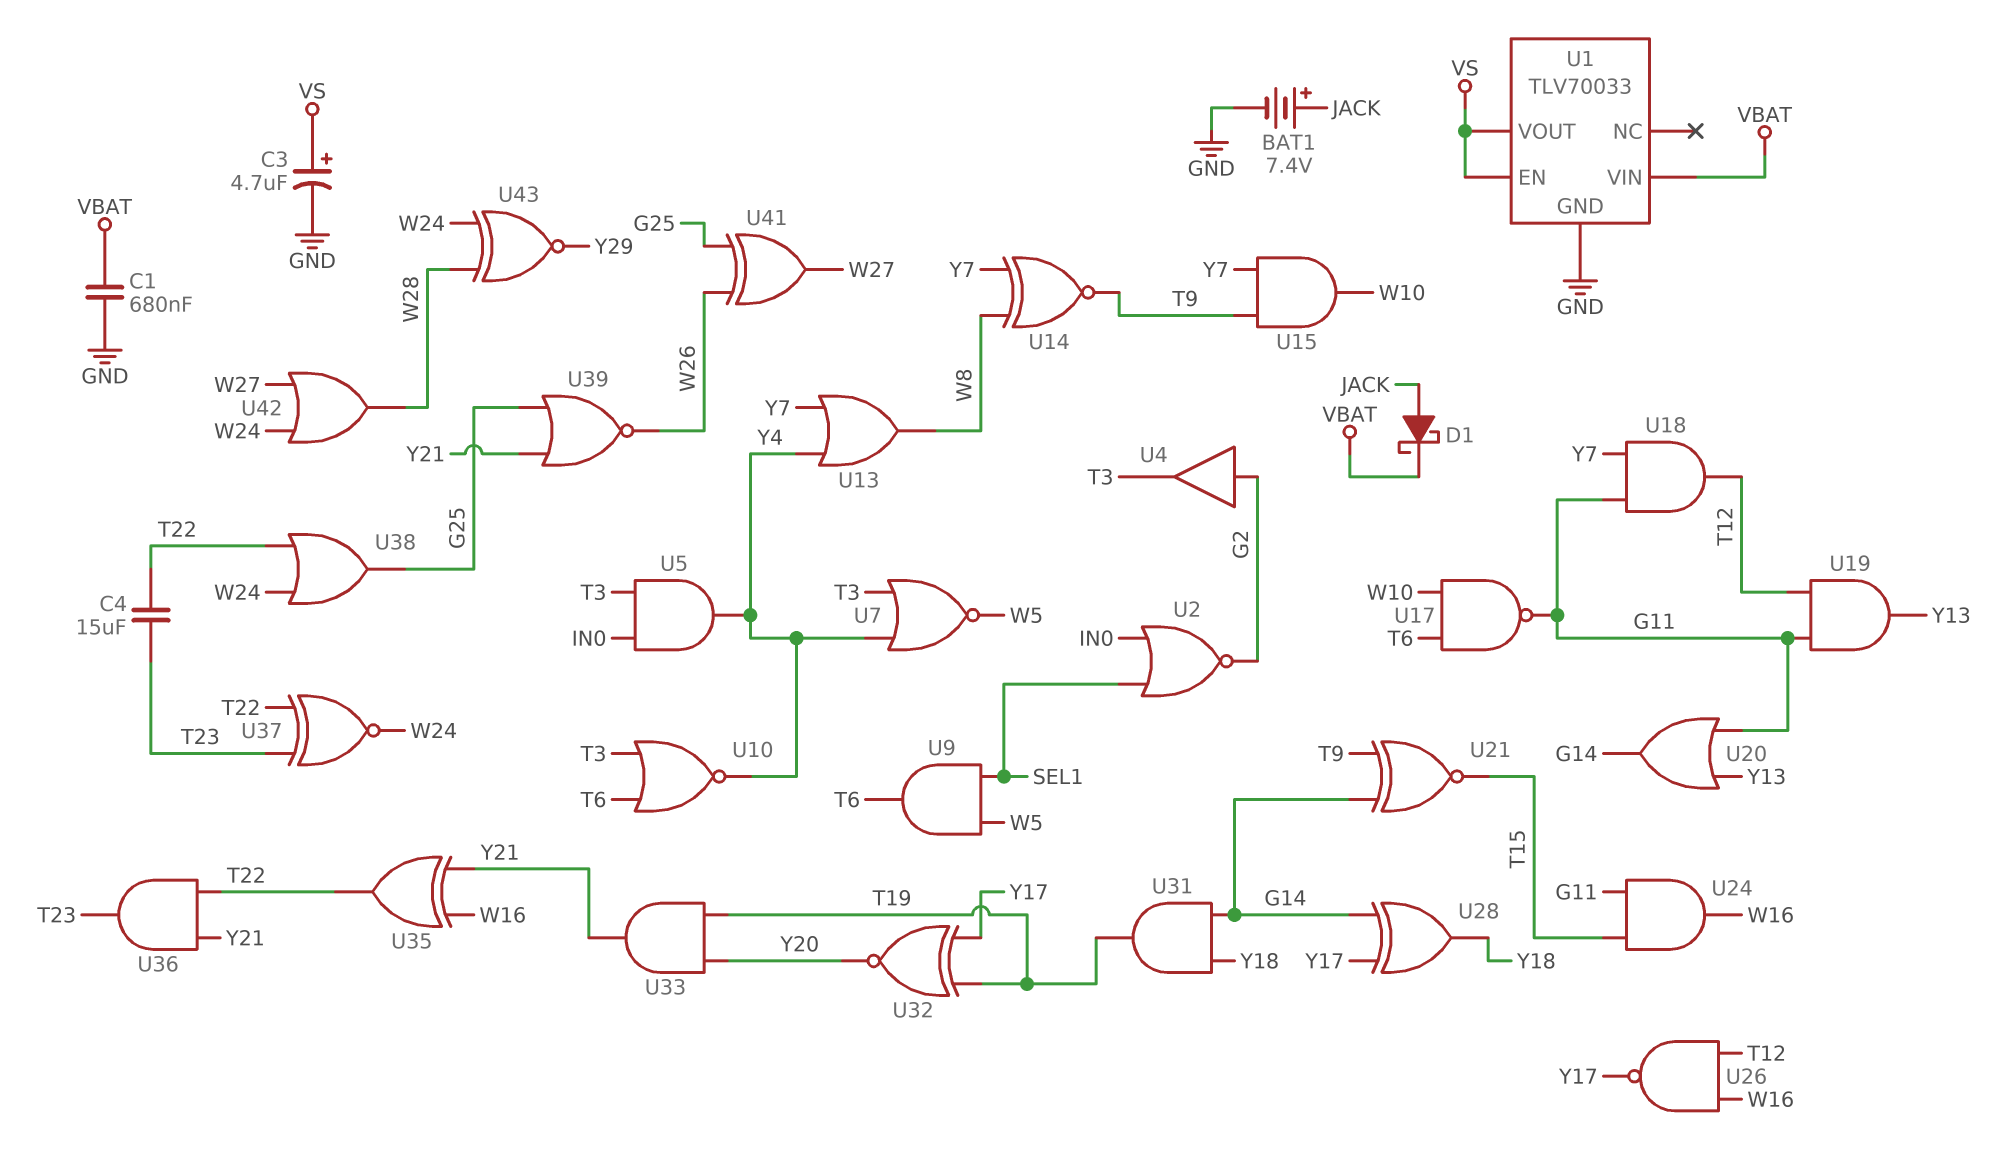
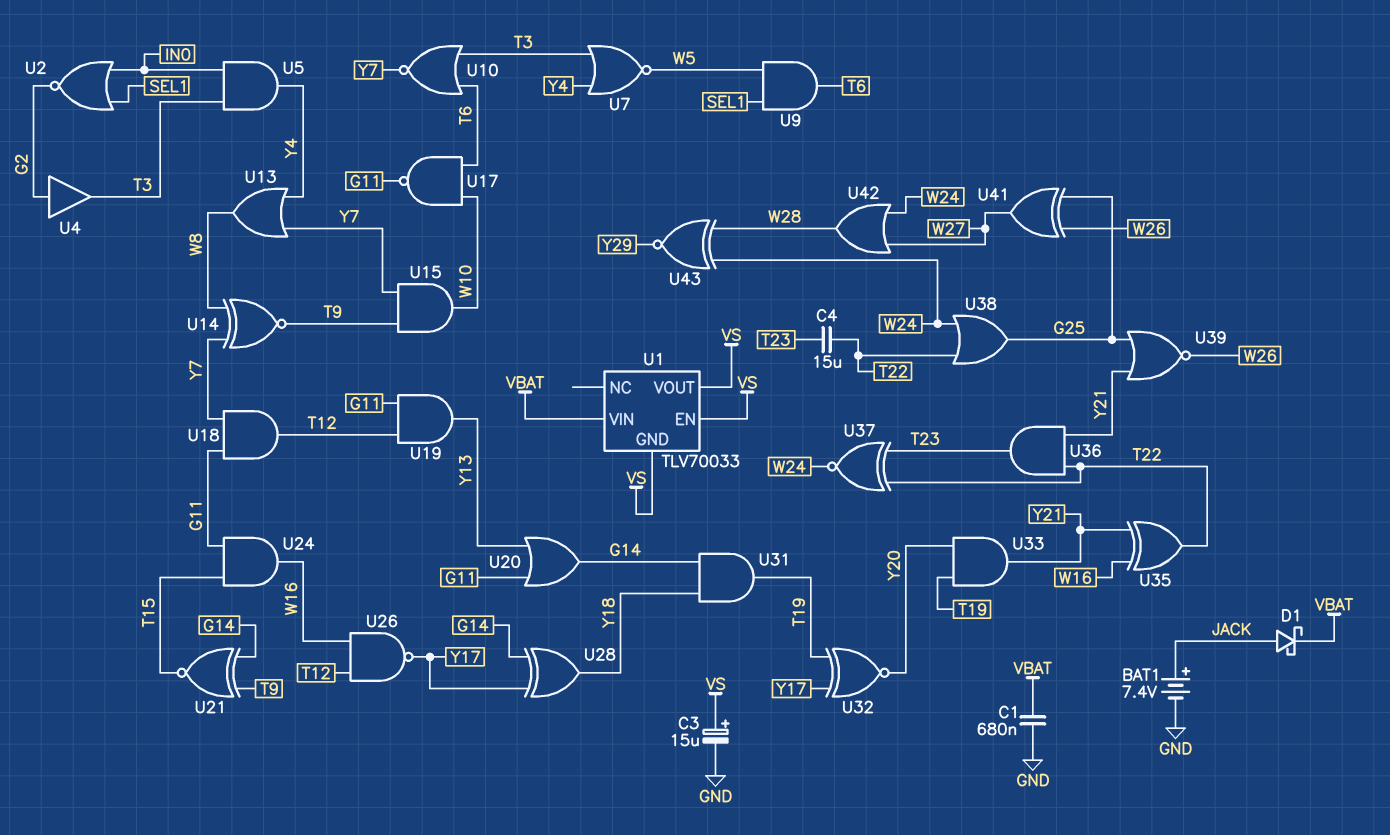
C3: 4.7uF (plus VS, minus GND) -> 15uF (plus VS, minus GND)
U1 pin GND: GND -> VS
U10: NOR (in T3, in T6, out Y4) -> NOR (in T3, in T6, out Y7)

